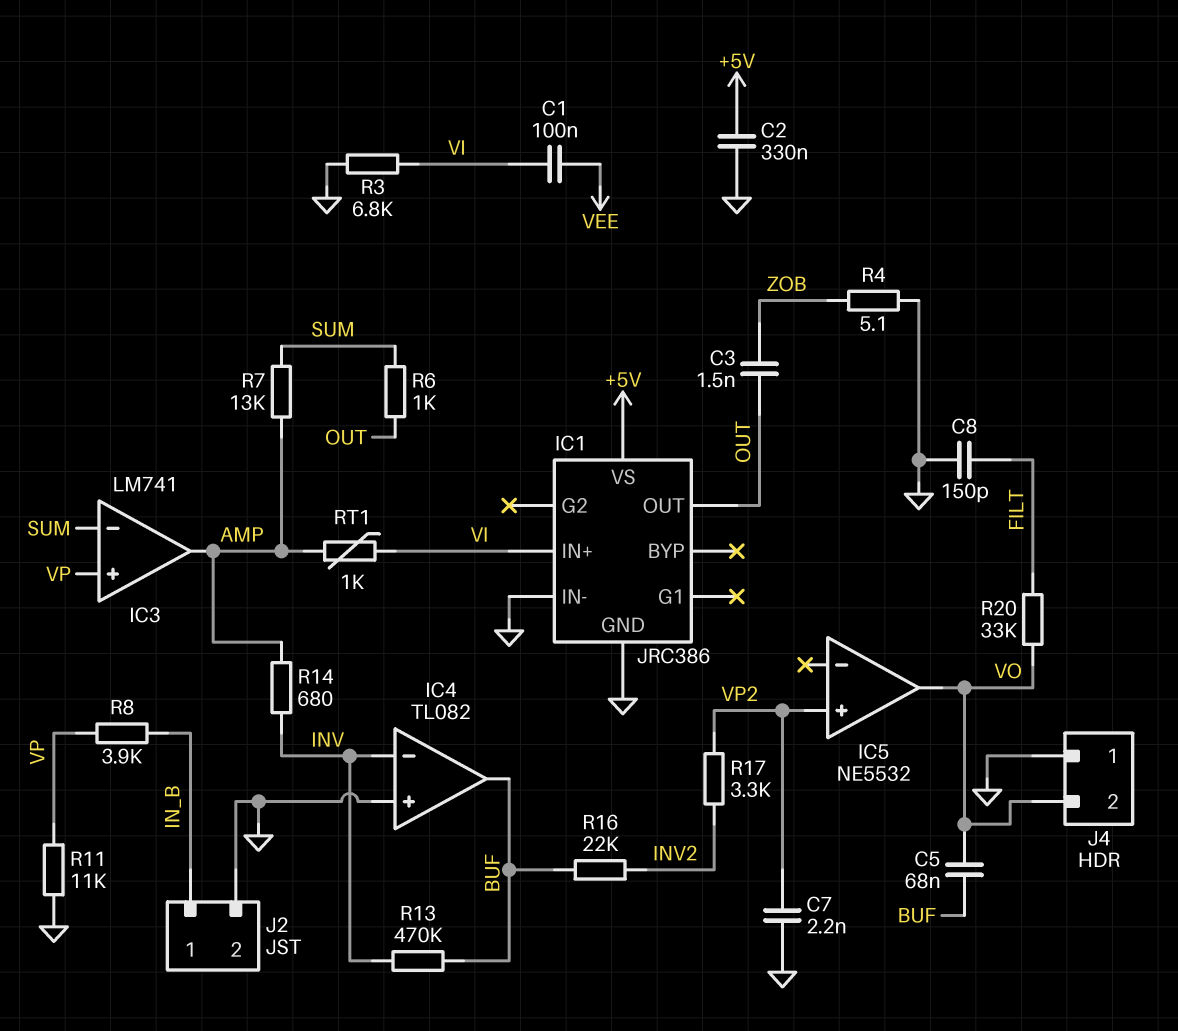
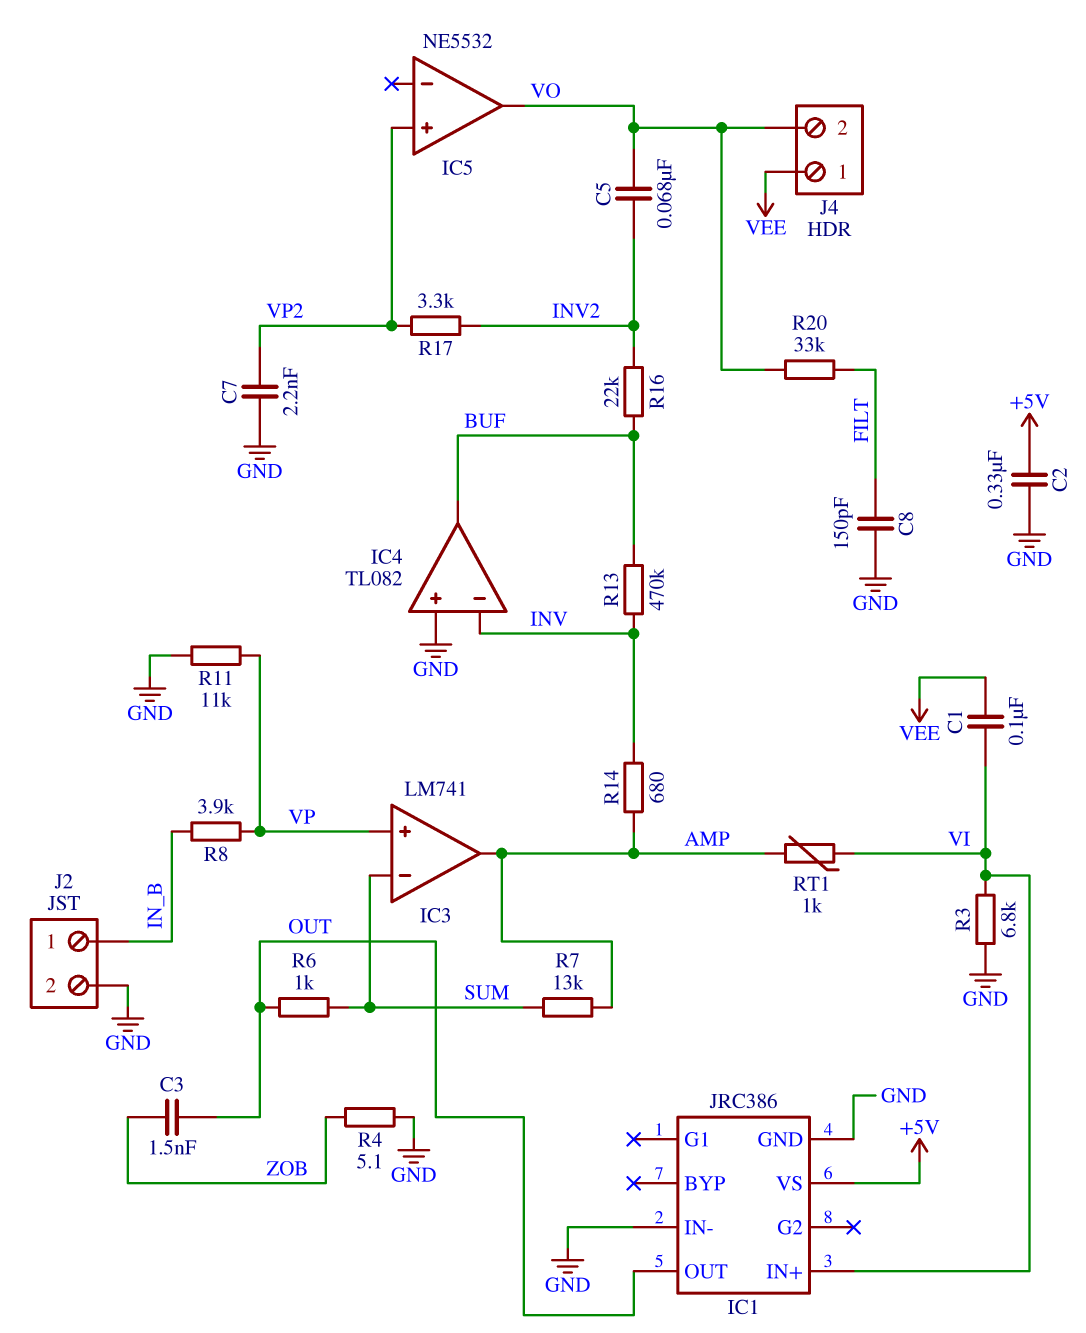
C5: 68nF (BUF, VO) -> 68nF (INV2, VO)
J4 pin 1: GND -> VEE

